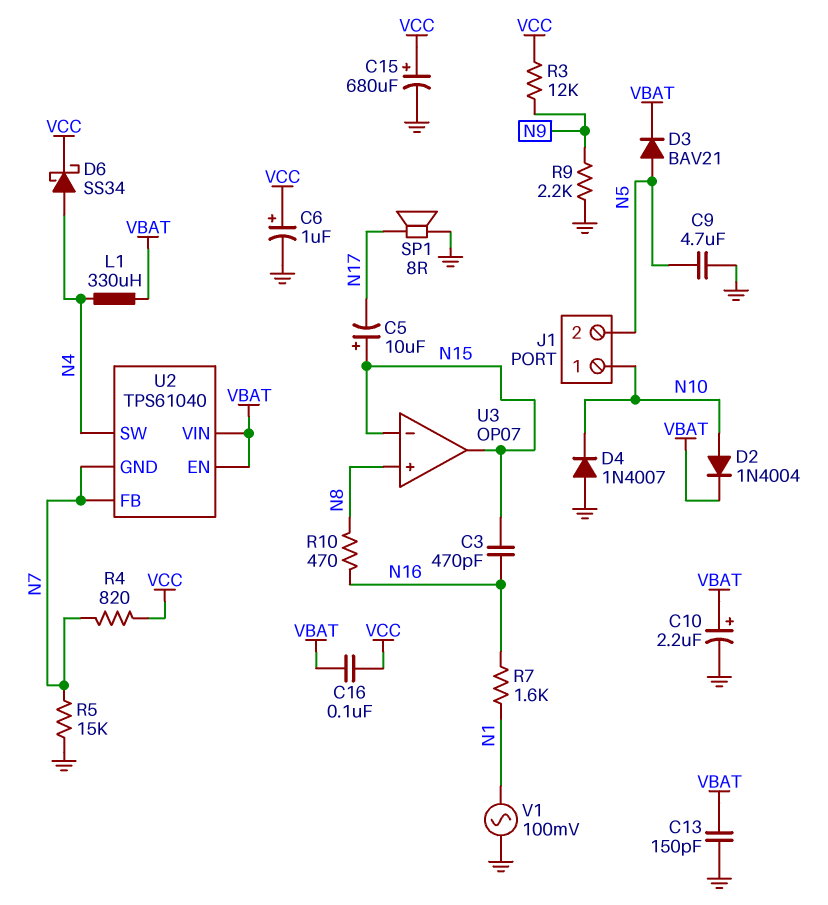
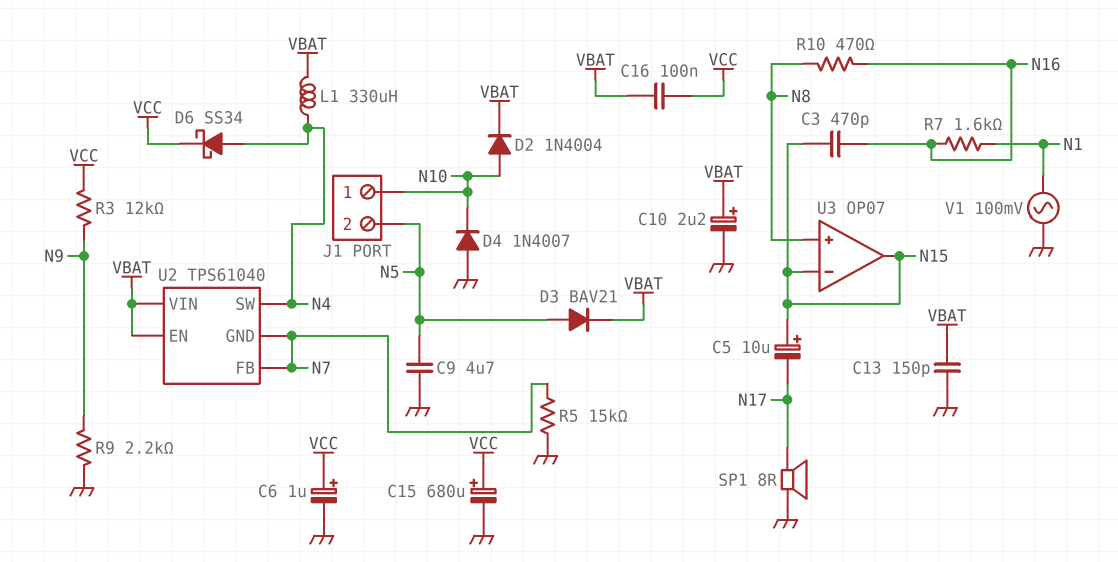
R4: 820 (N7, VCC) -> none

